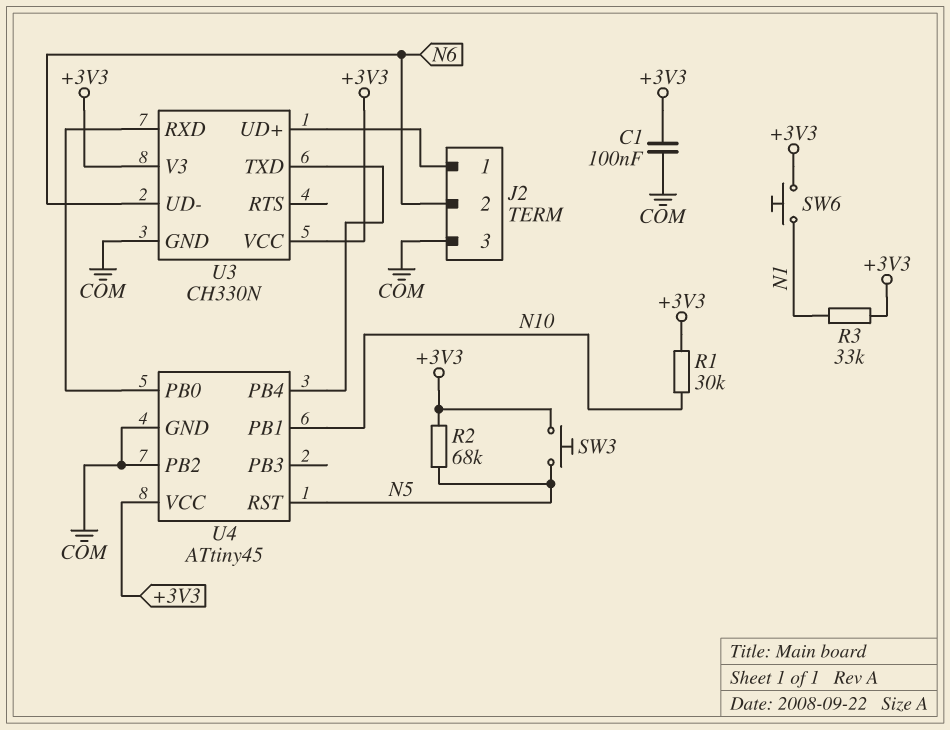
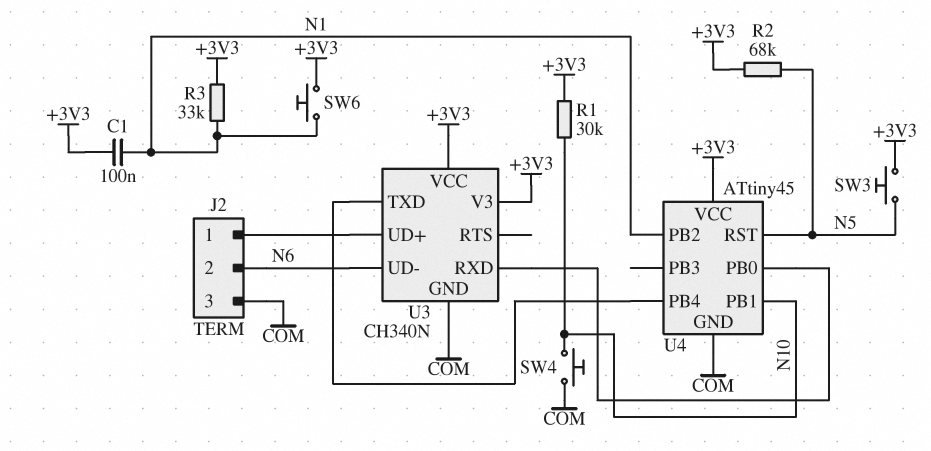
C1: 100nF (+3V3, COM) -> 100nF (+3V3, N1)
SW4: none -> button (COM, N10)
U3: CH330N -> CH340N
U4 pin PB2: COM -> N1

